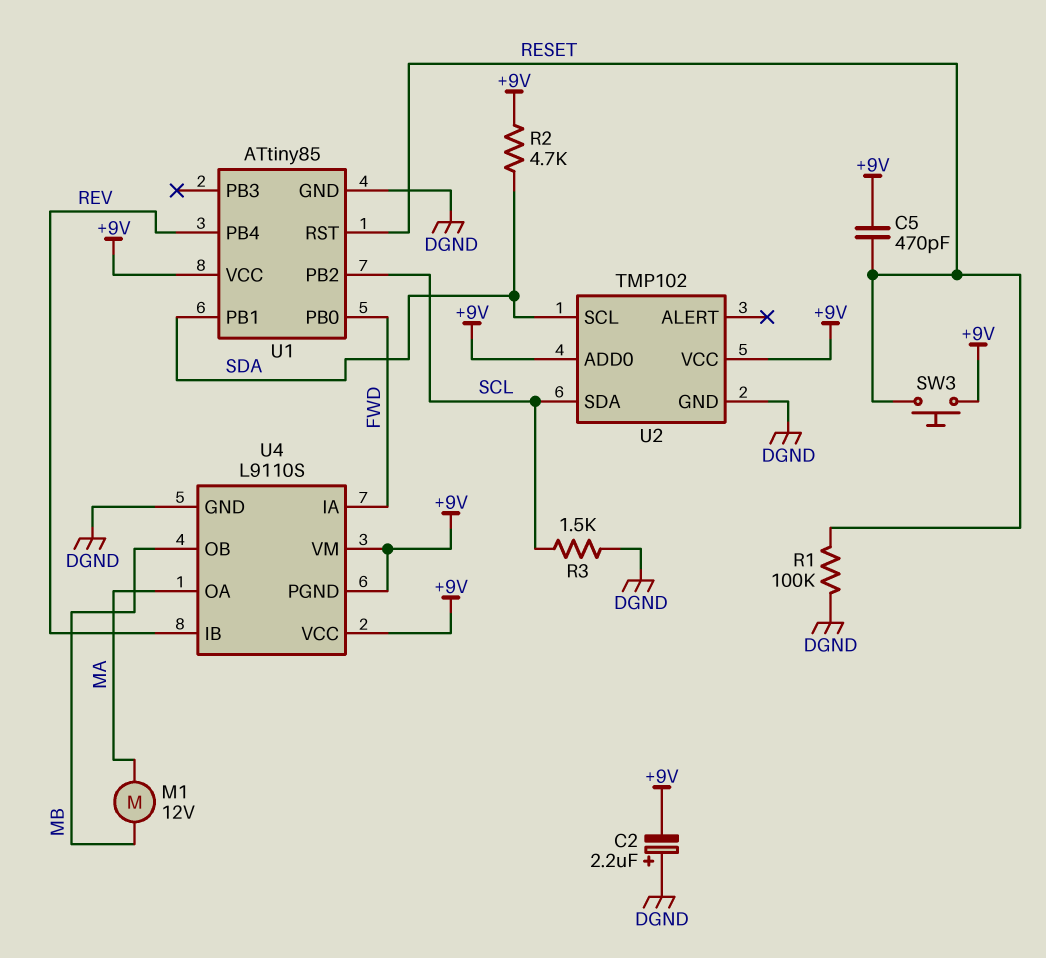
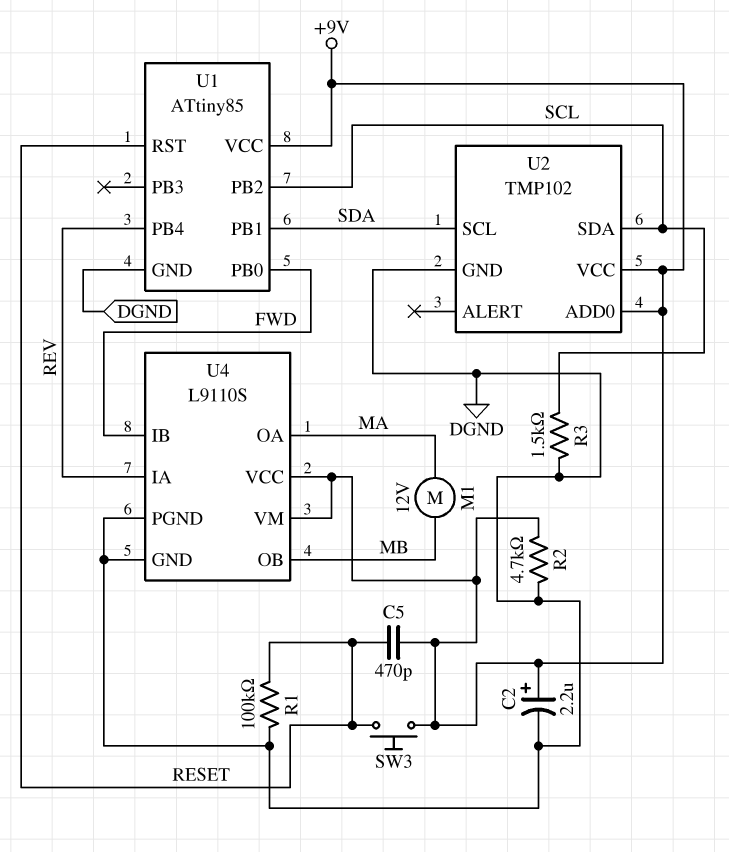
C2: 2.2uF (plus DGND, minus +9V) -> 2.2uF (plus +9V, minus DGND)
R2: 4.7k (+9V, SDA) -> 4.7k (+9V, DGND)
U4 pin IA: FWD -> REV
U4 pin IB: REV -> FWD
U4 pin PGND: +9V -> DGND

